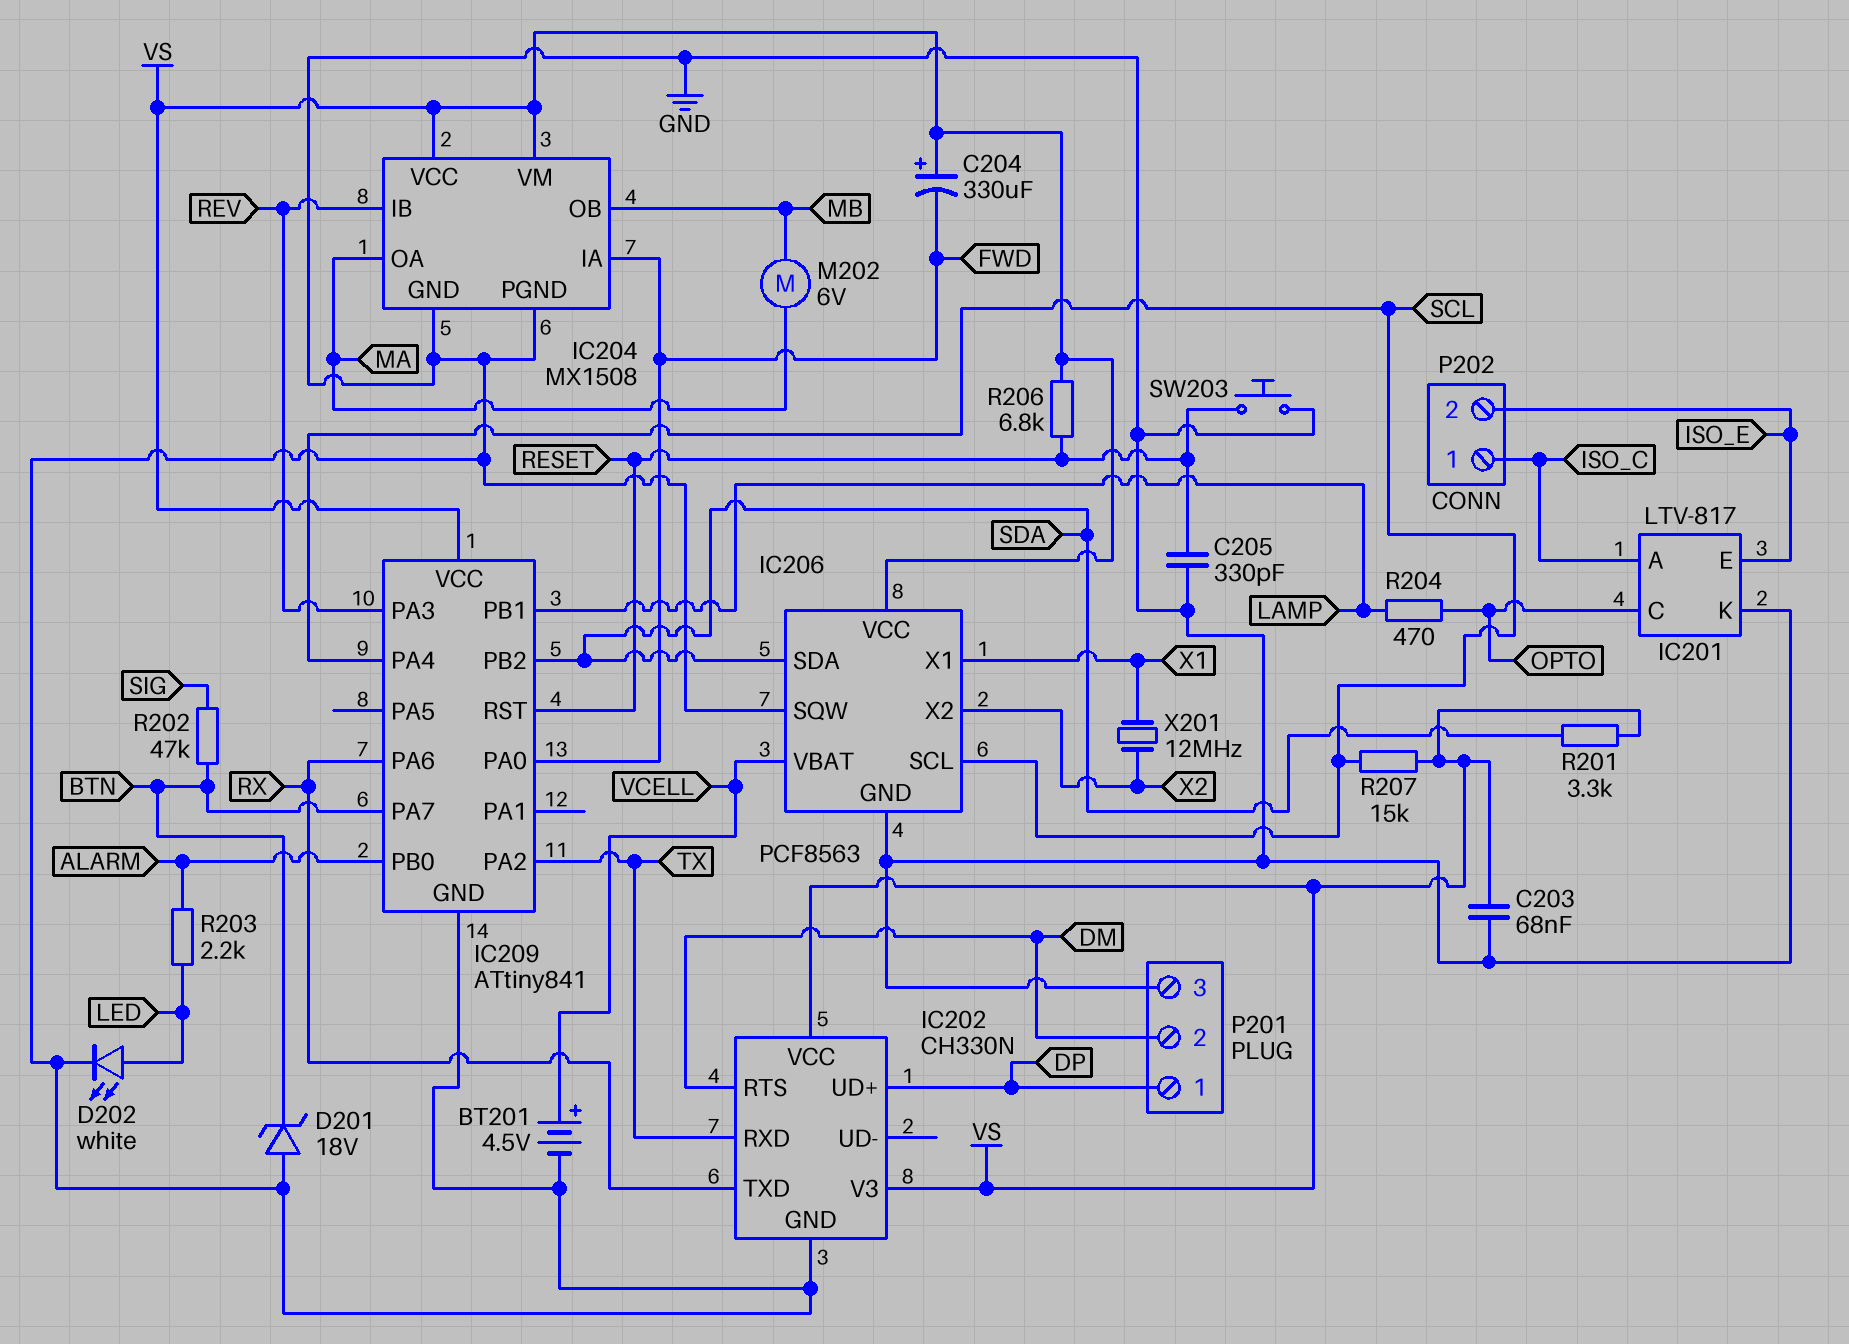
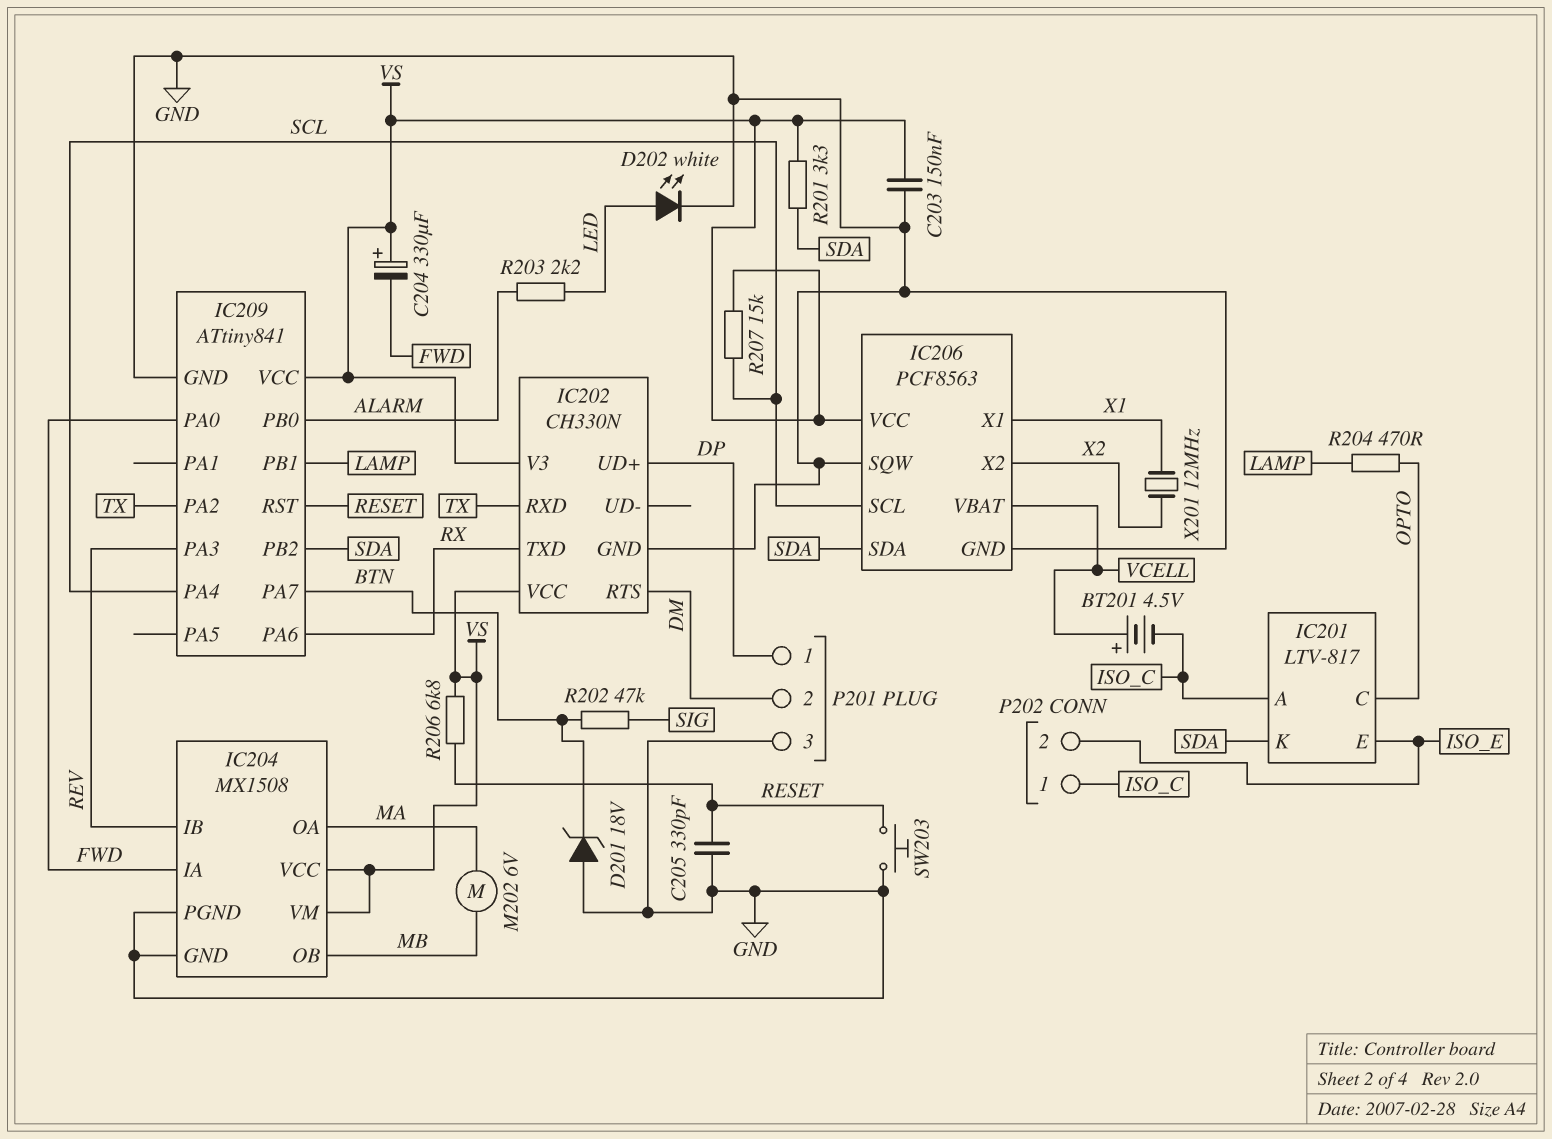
BT201: 4.5V (plus VCELL, minus GND) -> 4.5V (plus VCELL, minus ISO_C)
C203: 68nF (GND, VS) -> 150nF (GND, VS)
IC201 pin K: GND -> SDA

